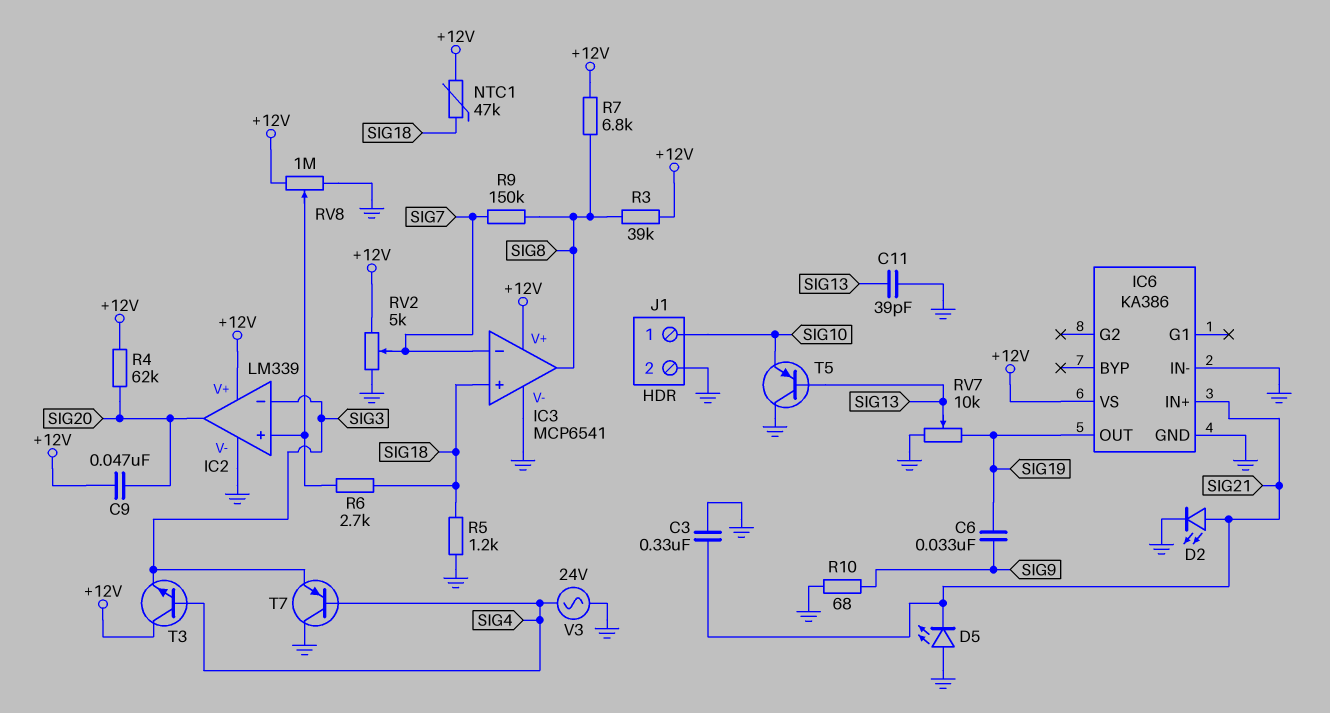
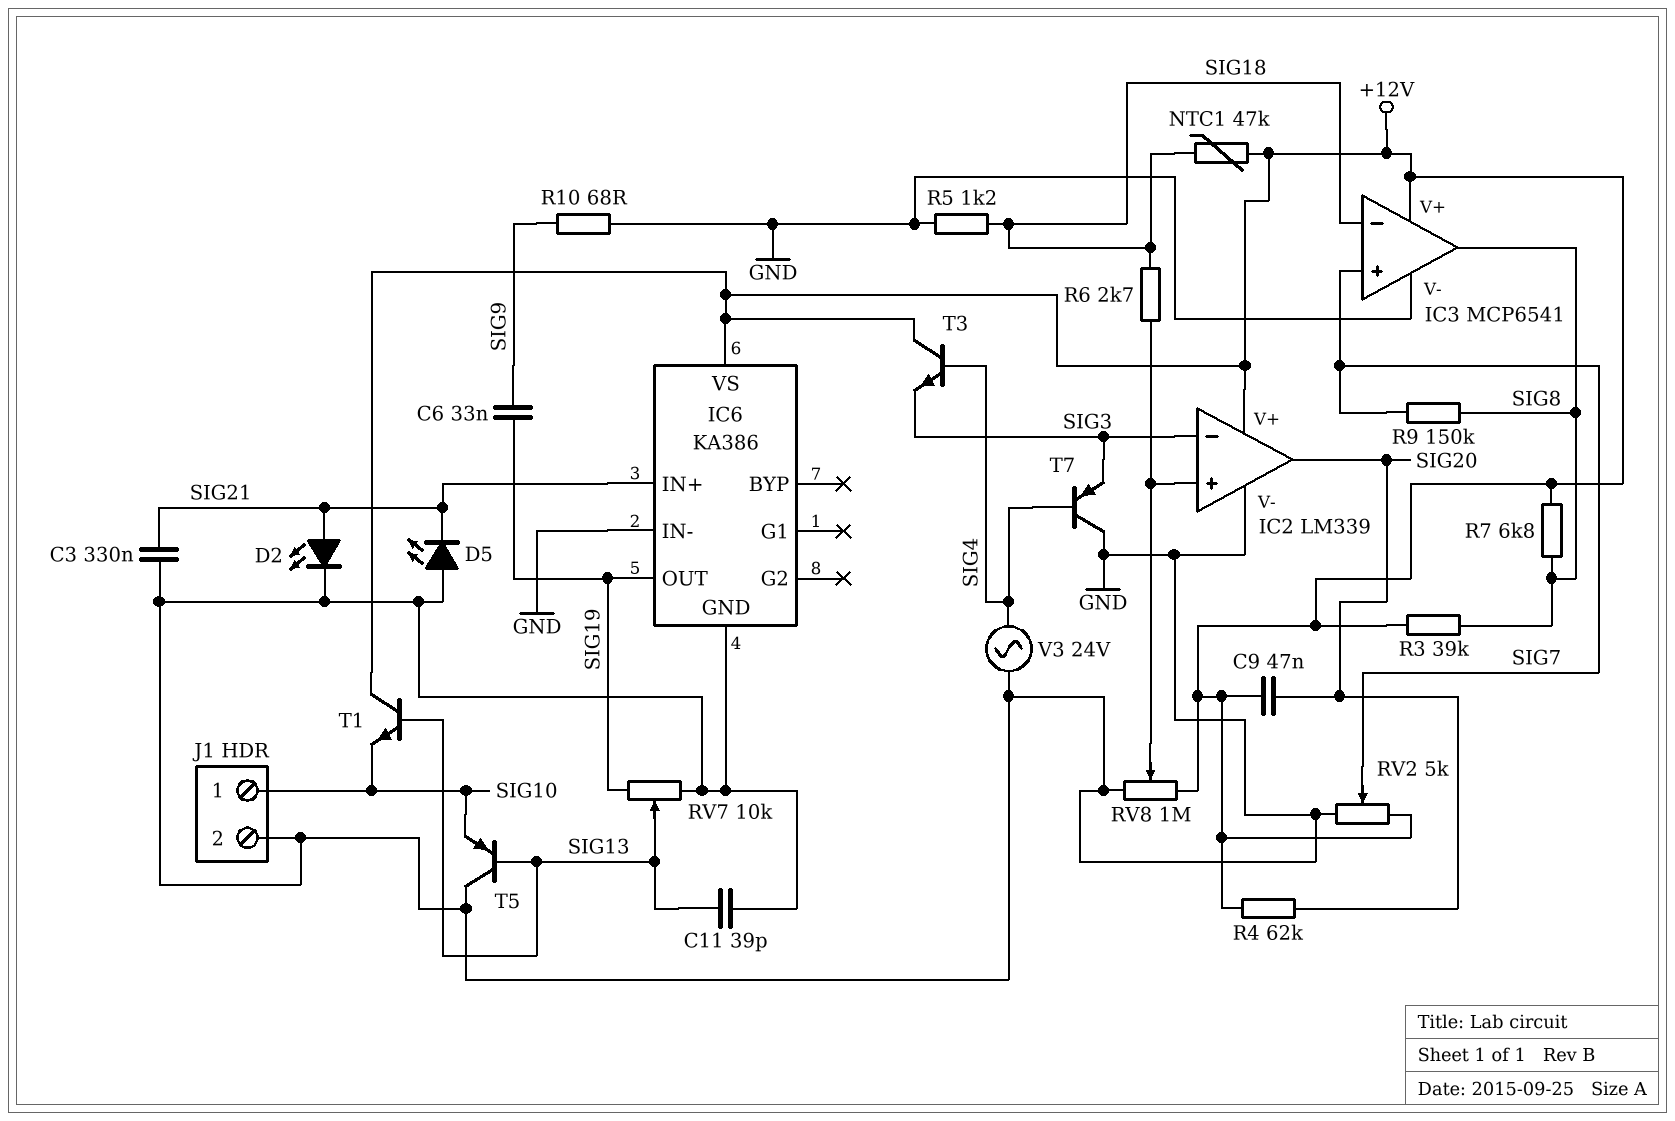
IC3 pin in+: SIG18 -> SIG7
IC3 pin in-: SIG7 -> SIG18
T1: none -> NPN (B SIG13, C +12V, E SIG10)

